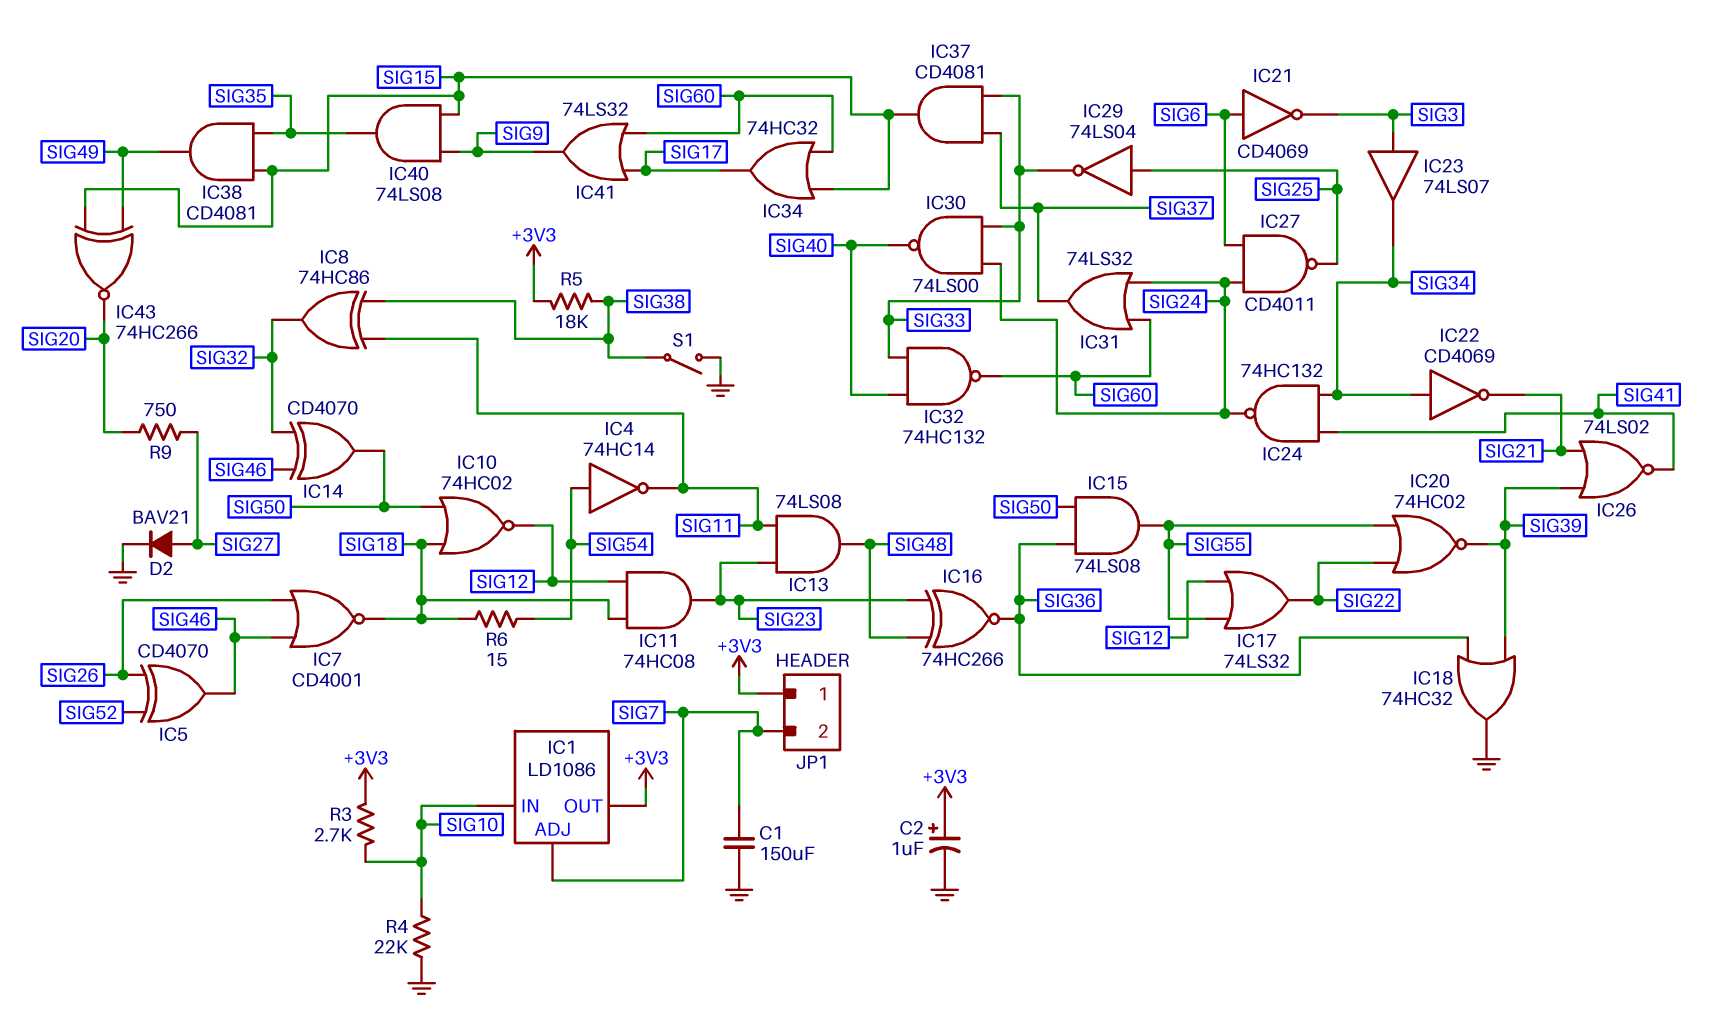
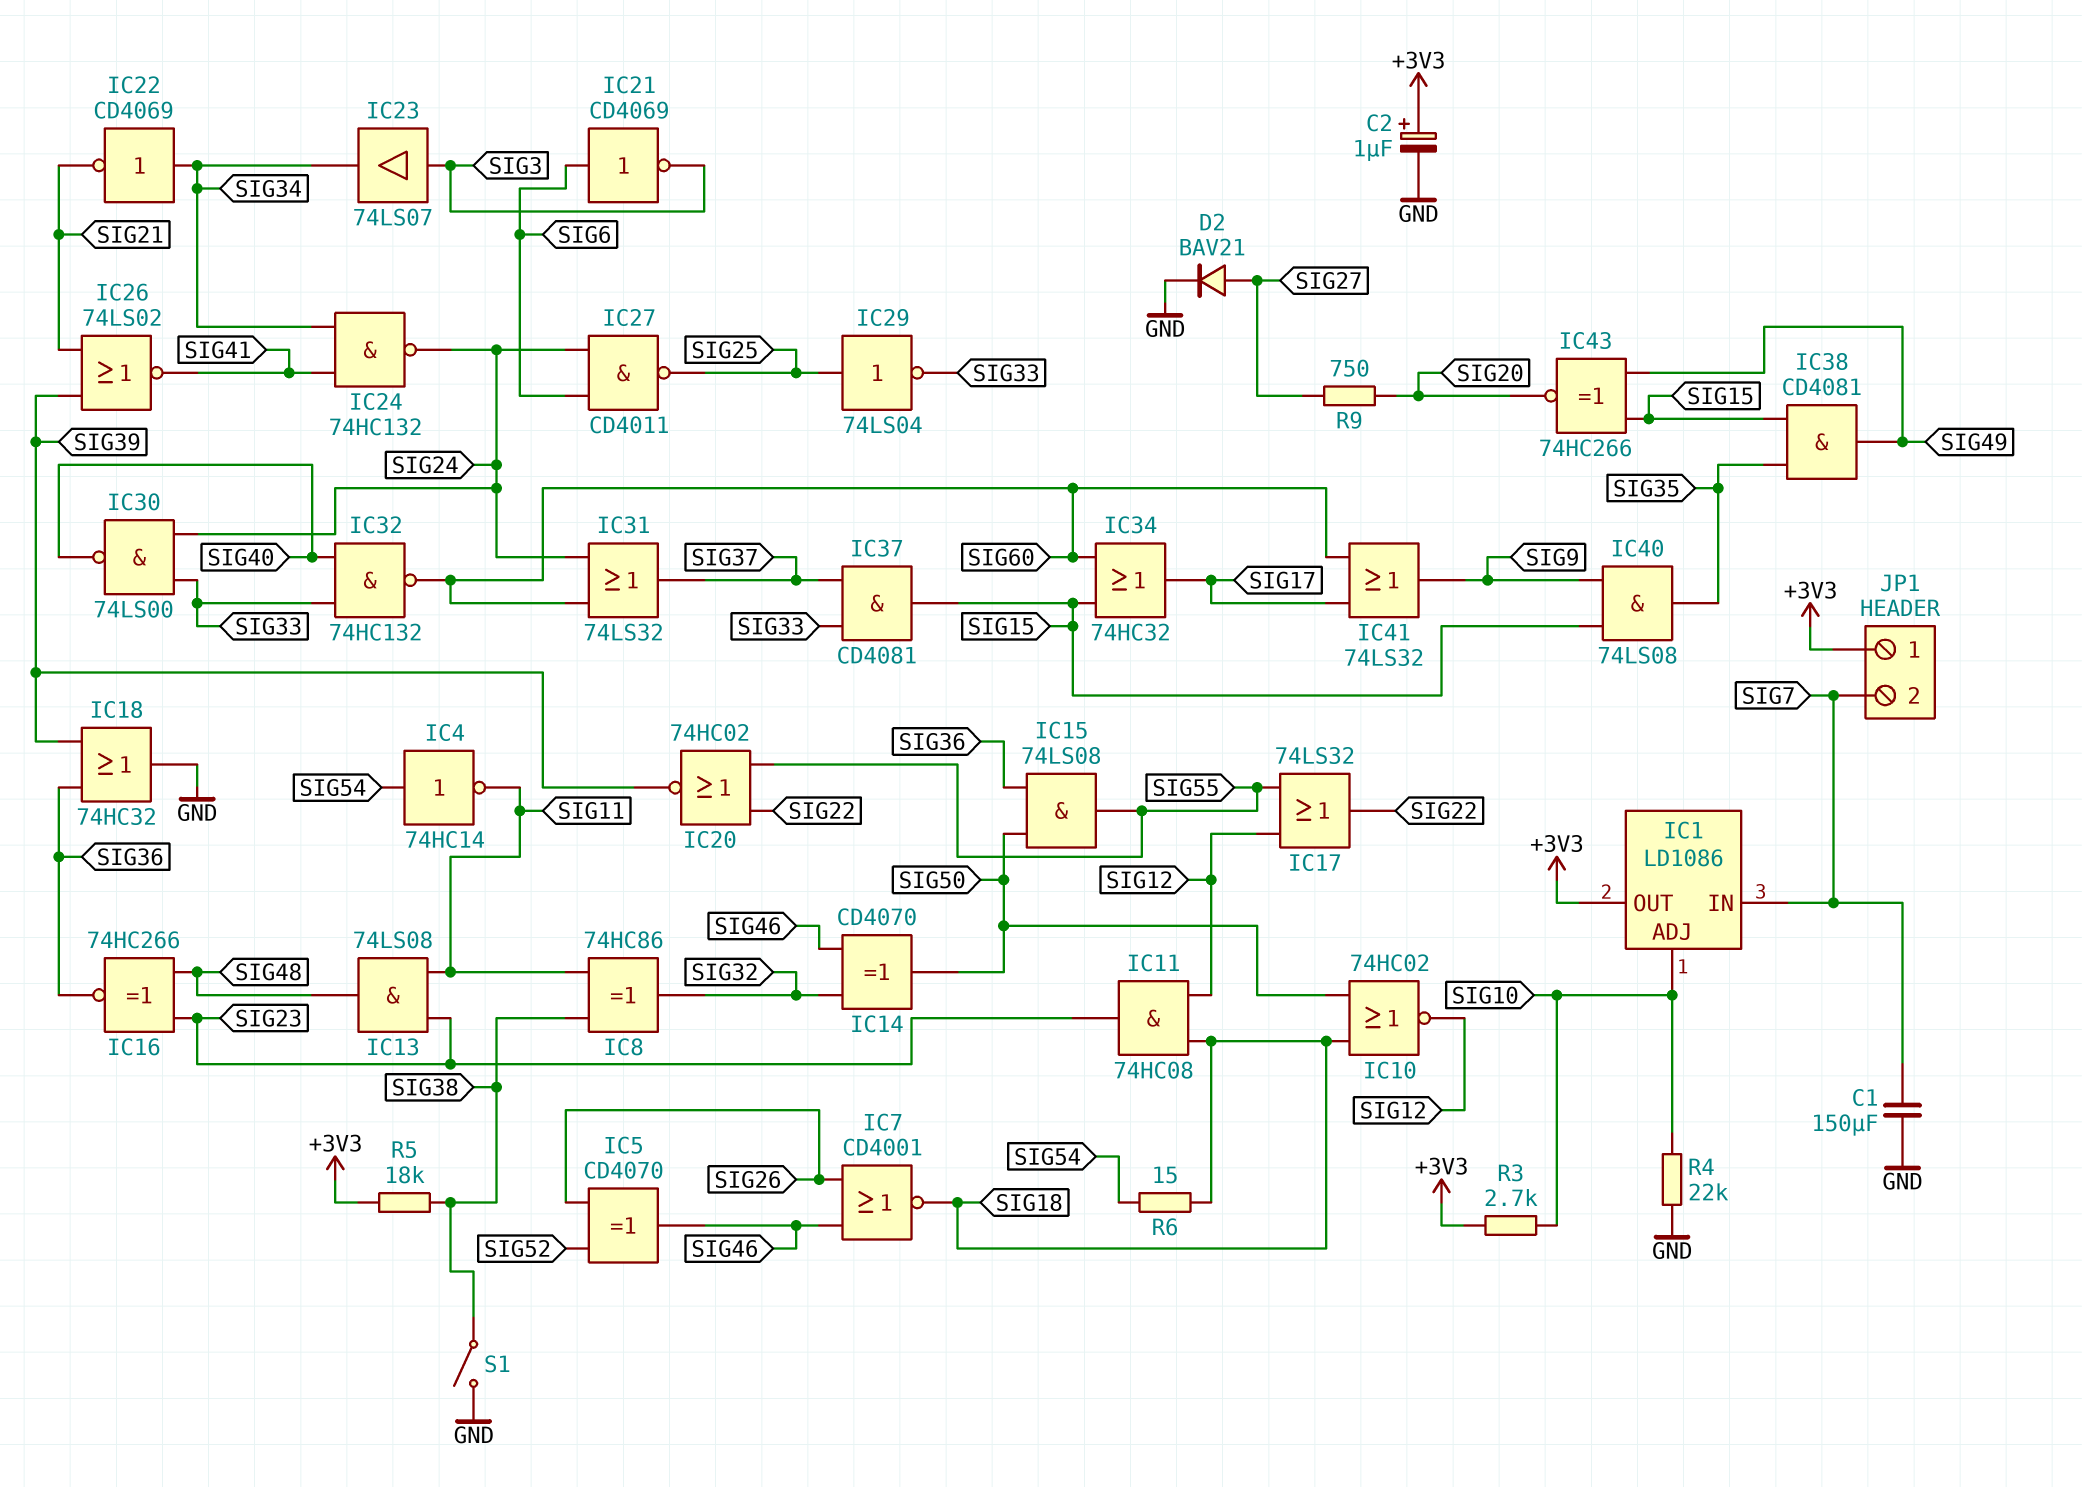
IC1 pin ADJ: SIG7 -> SIG10
IC1 pin IN: SIG10 -> SIG7

